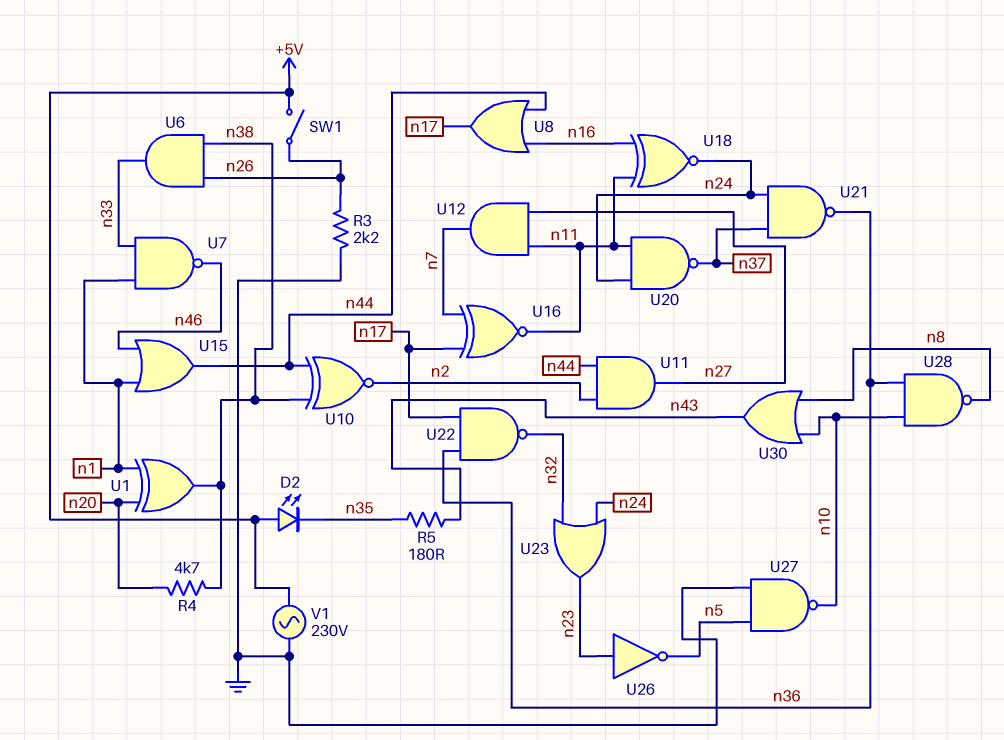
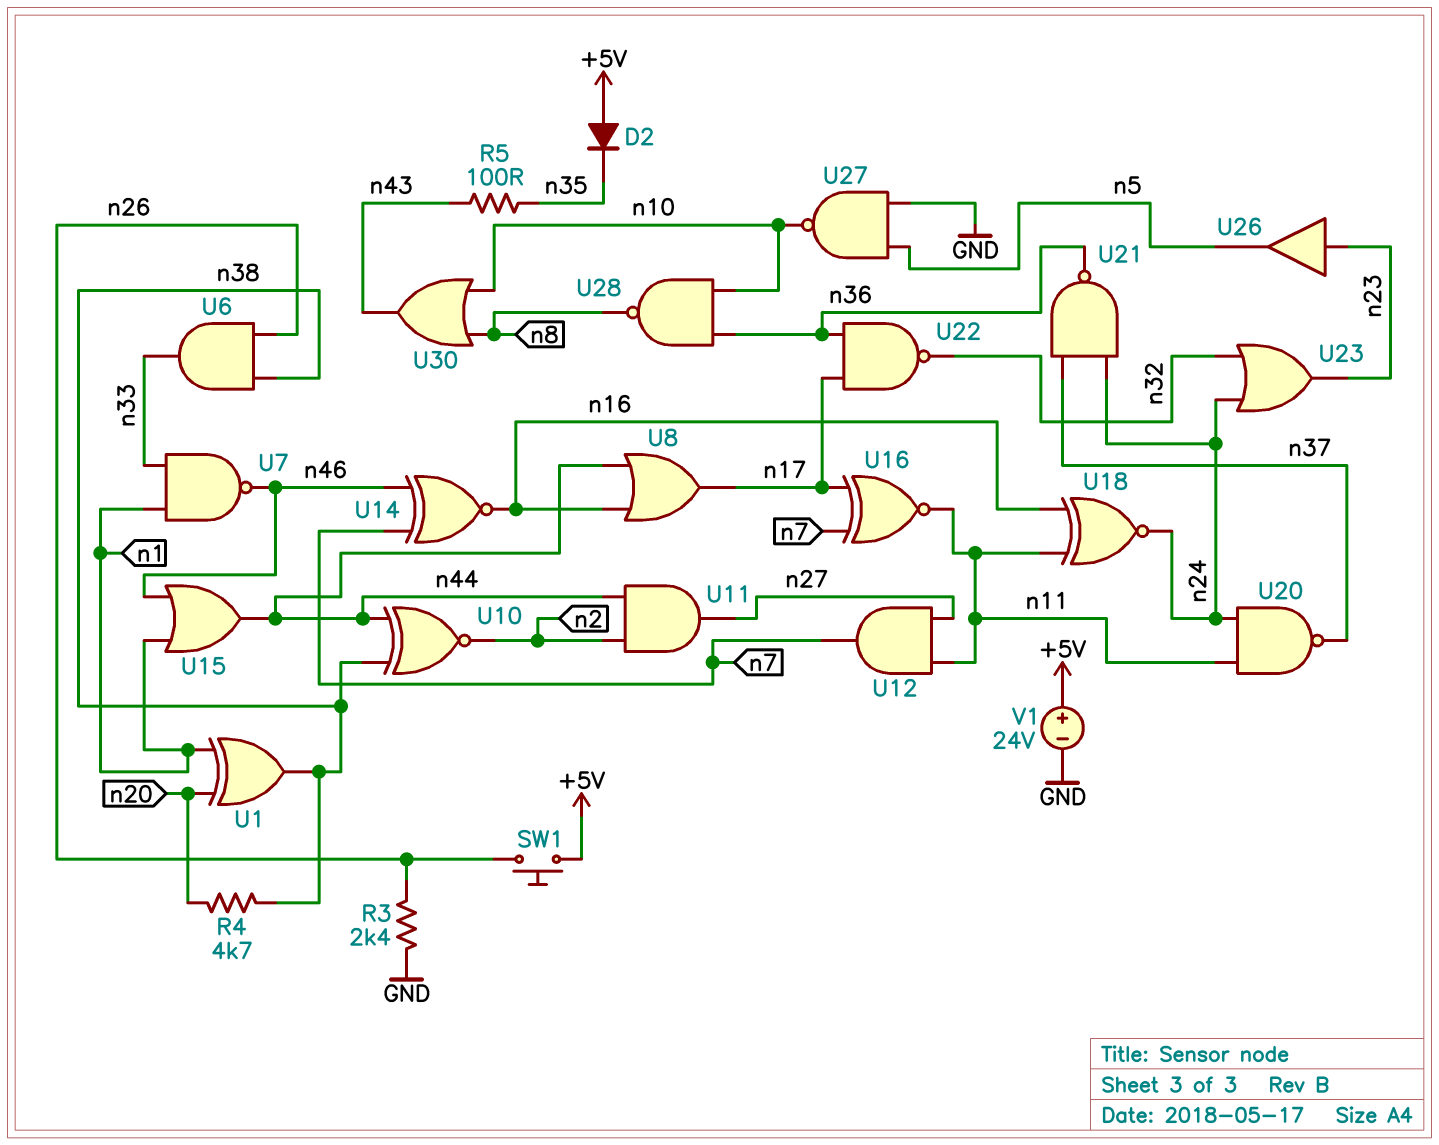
D2: LED (A +5V, K n35) -> diode (A +5V, K n35)
R3: 2.2k (GND, n26) -> 2.4k (GND, n26)
R5: 180 (n35, n43) -> 100 (n35, n43)
SW1: switch (+5V, n26) -> button (+5V, n26)
U14: none -> XNOR (in n7, in n46, out n16)
U26: NOT (in n23, out n5) -> buffer (in n23, out n5)
V1: AC 230V (+5V, GND) -> 24V (plus +5V, minus GND)

